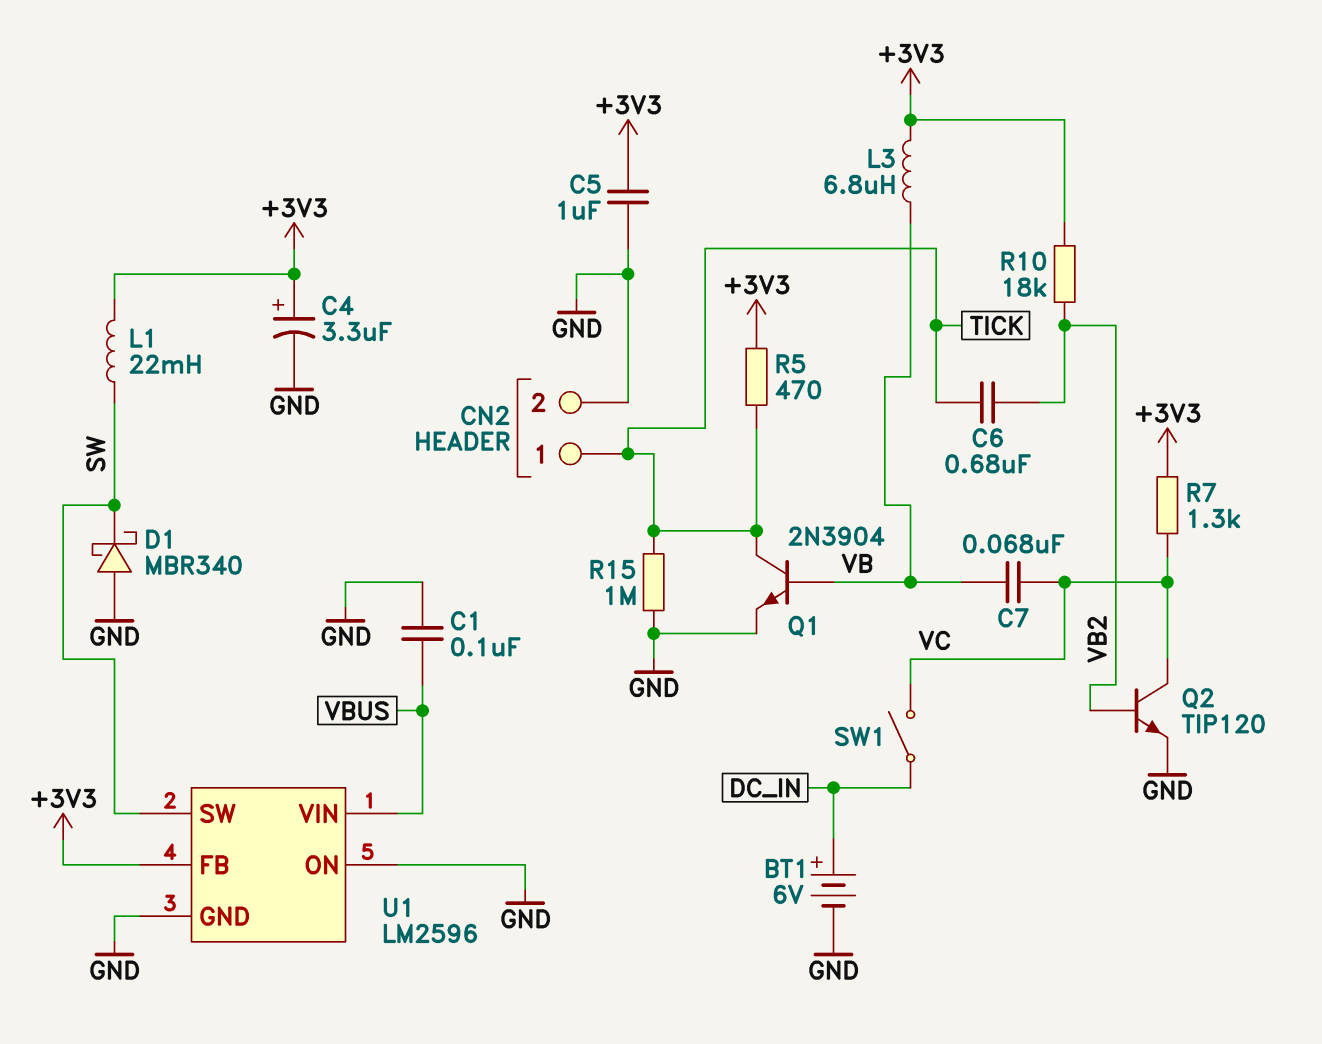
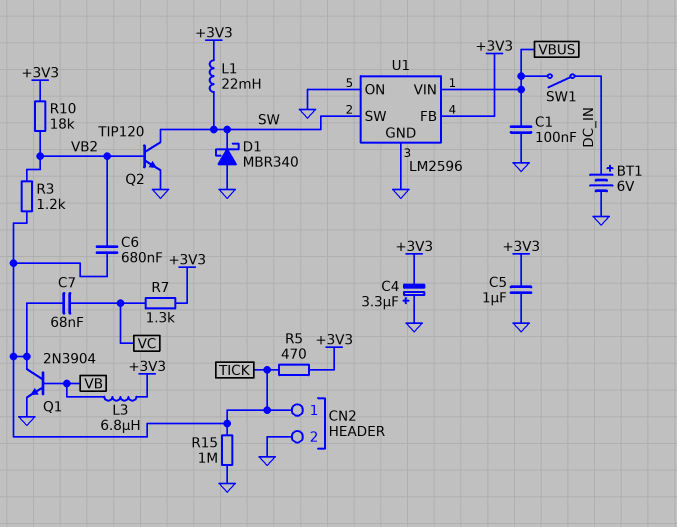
C4: 3.3uF (plus +3V3, minus GND) -> 3.3uF (plus GND, minus +3V3)
C7: 68nF (VB, VC) -> 68nF (TICK, VC)
Q2: NPN TIP120 (B VB2, C VC, E GND) -> NPN TIP120 (B VB2, C SW, E GND)
R3: none -> 1.2k (TICK, VB2)
SW1: switch (DC_IN, VC) -> switch (DC_IN, VBUS)

